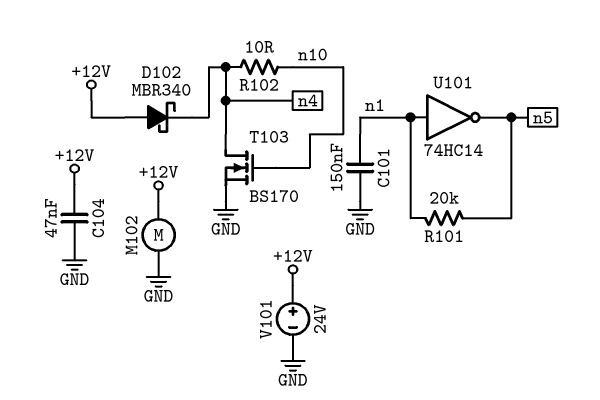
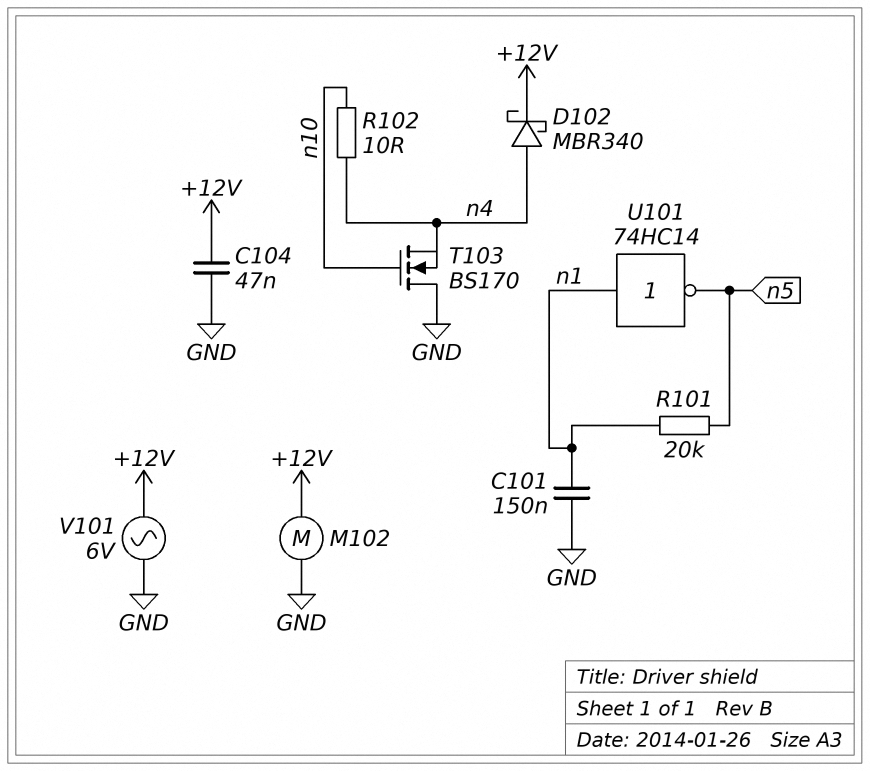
D102: schottky MBR340 (A +12V, K n4) -> schottky MBR340 (A n4, K +12V)
T103: NMOS BS170 (G n10, D n4, S GND) -> NMOS BS170 (G n10, D GND, S n4)
V101: 24V (plus +12V, minus GND) -> AC 6V (+12V, GND)

